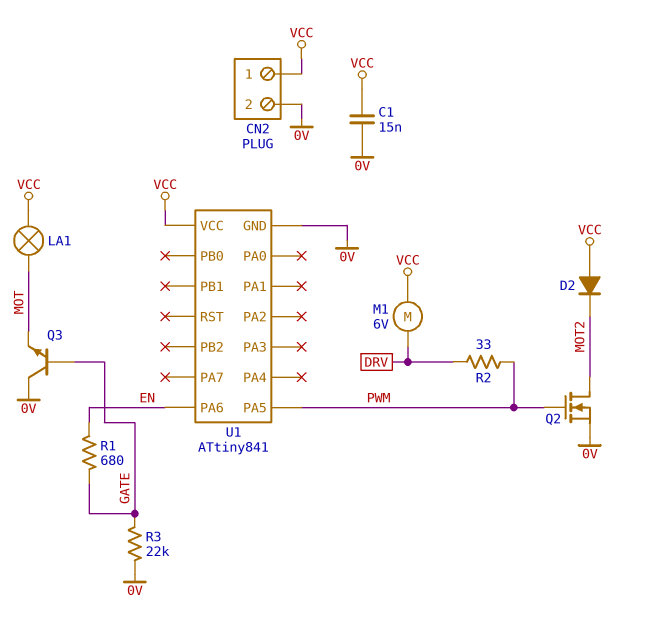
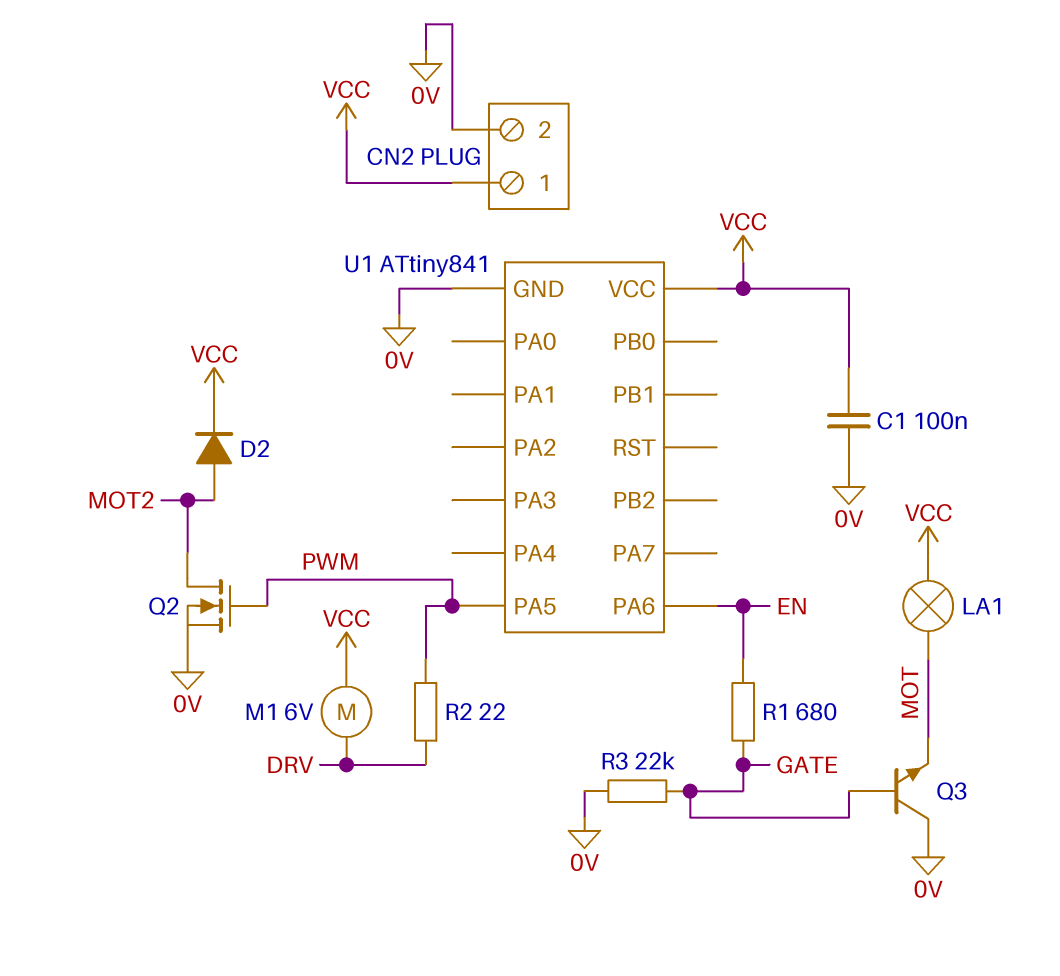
C1: 15nF (0V, VCC) -> 100nF (0V, VCC)
D2: diode (A VCC, K MOT2) -> diode (A MOT2, K VCC)
R2: 33 (DRV, PWM) -> 22 (DRV, PWM)

